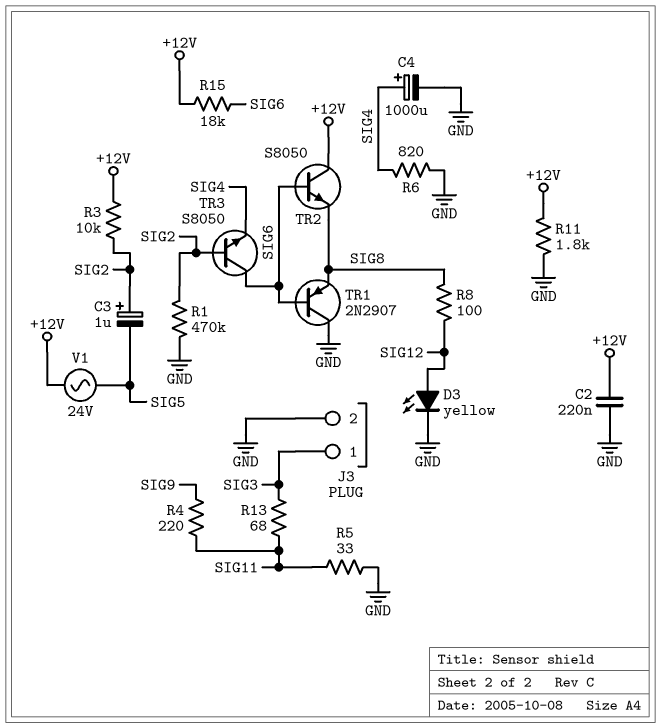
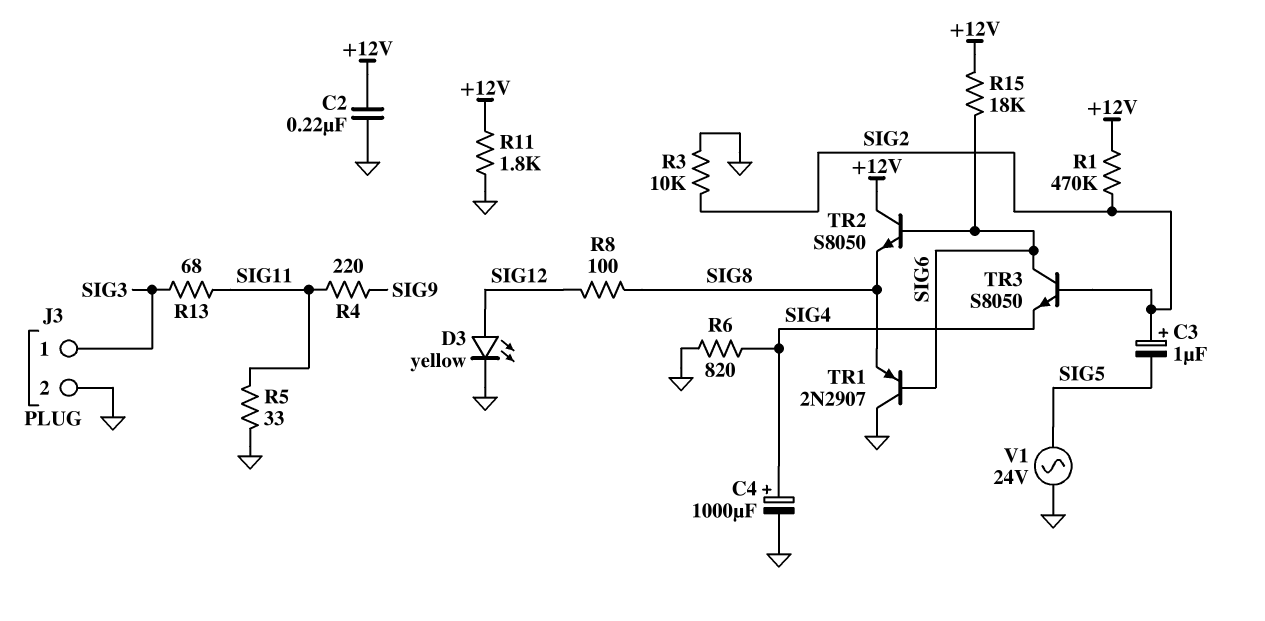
R1: 470k (GND, SIG2) -> 470k (+12V, SIG2)
R3: 10k (+12V, SIG2) -> 10k (GND, SIG2)
V1: AC 24V (+12V, SIG5) -> AC 24V (GND, SIG5)

